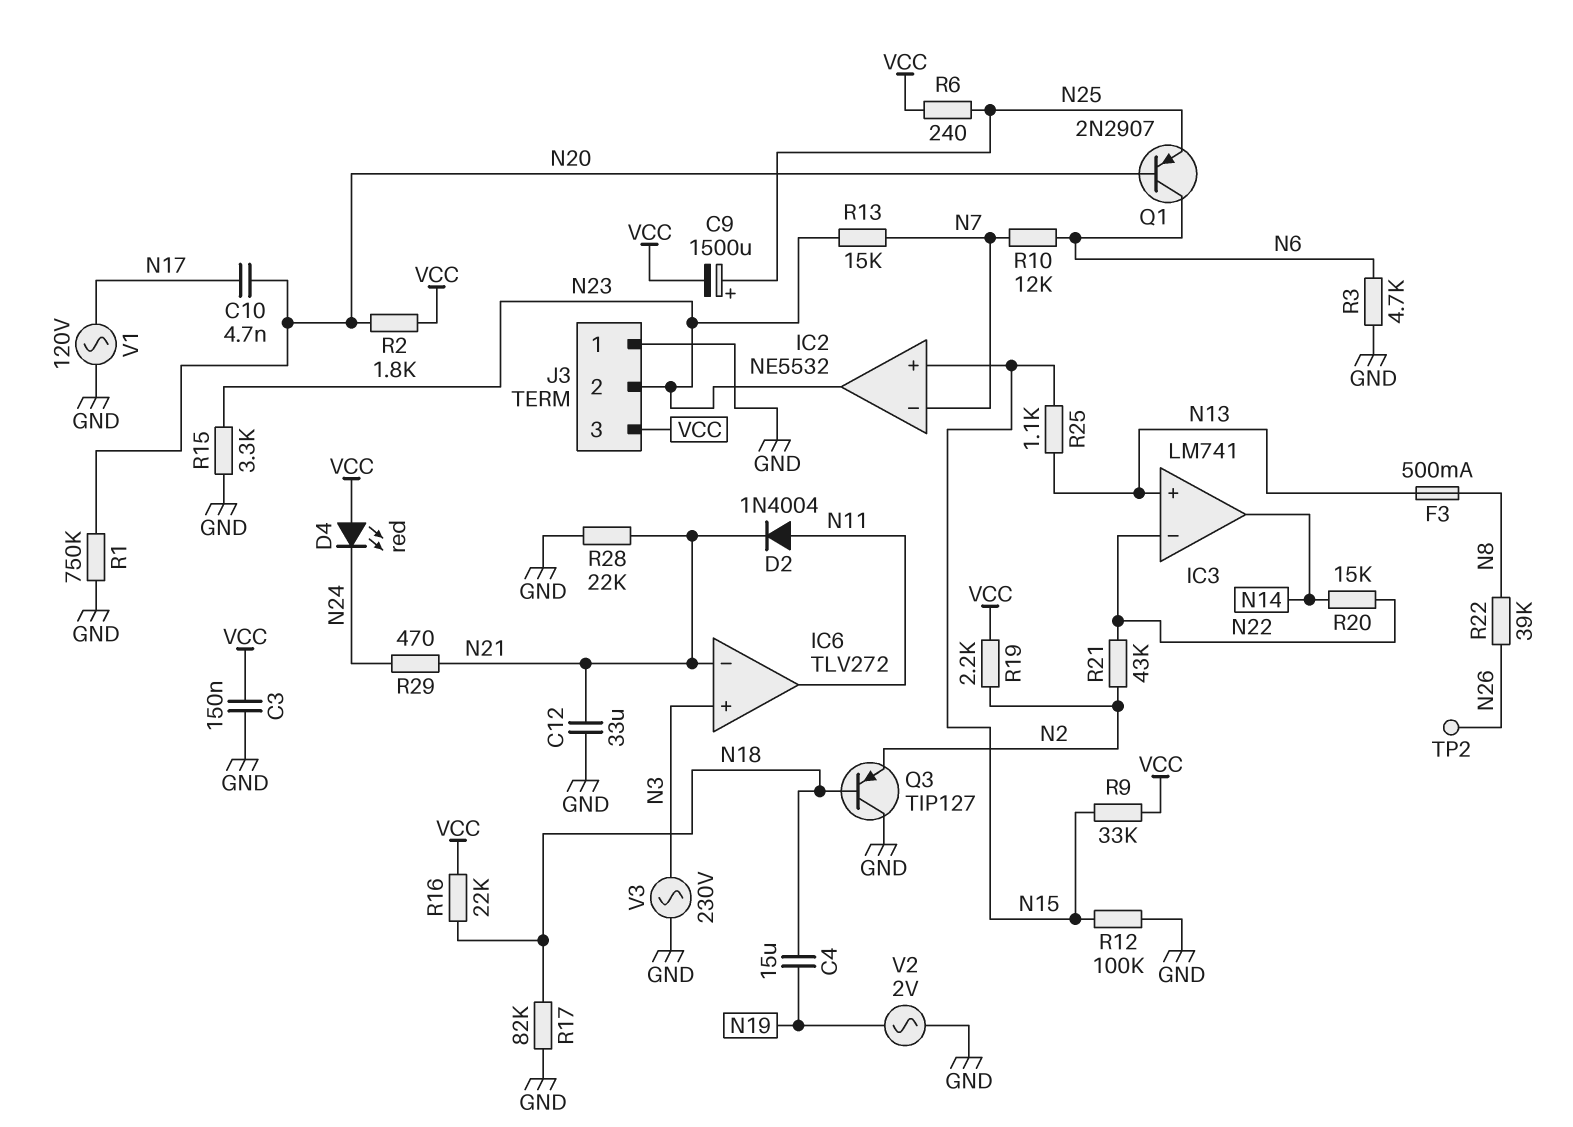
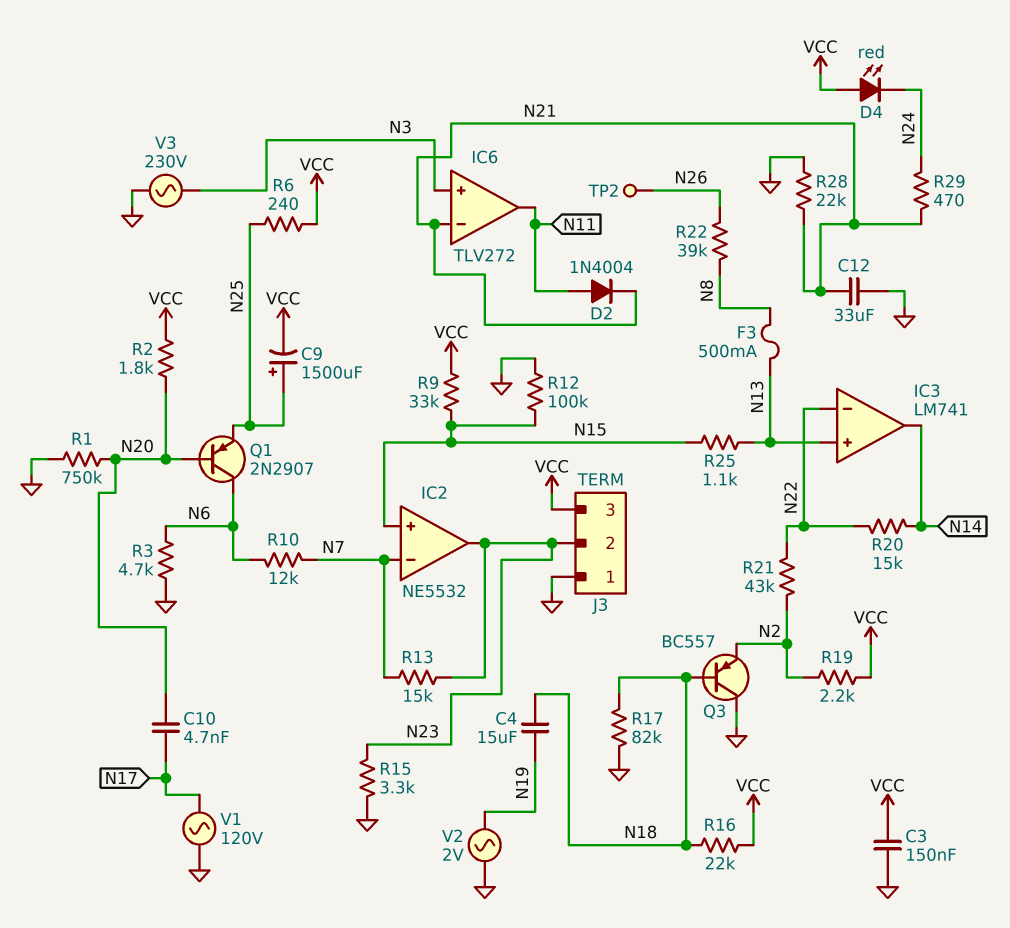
Q3: PNP TIP127 (B N18, C GND, E N2) -> PNP BC557 (B N18, C GND, E N2)

